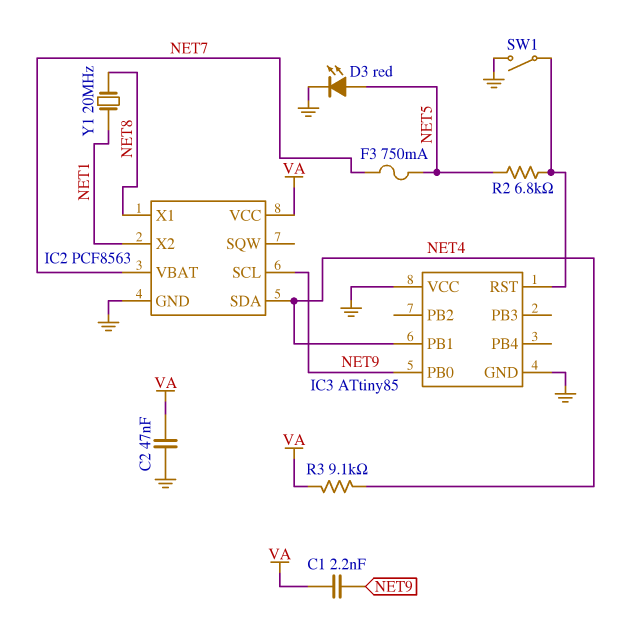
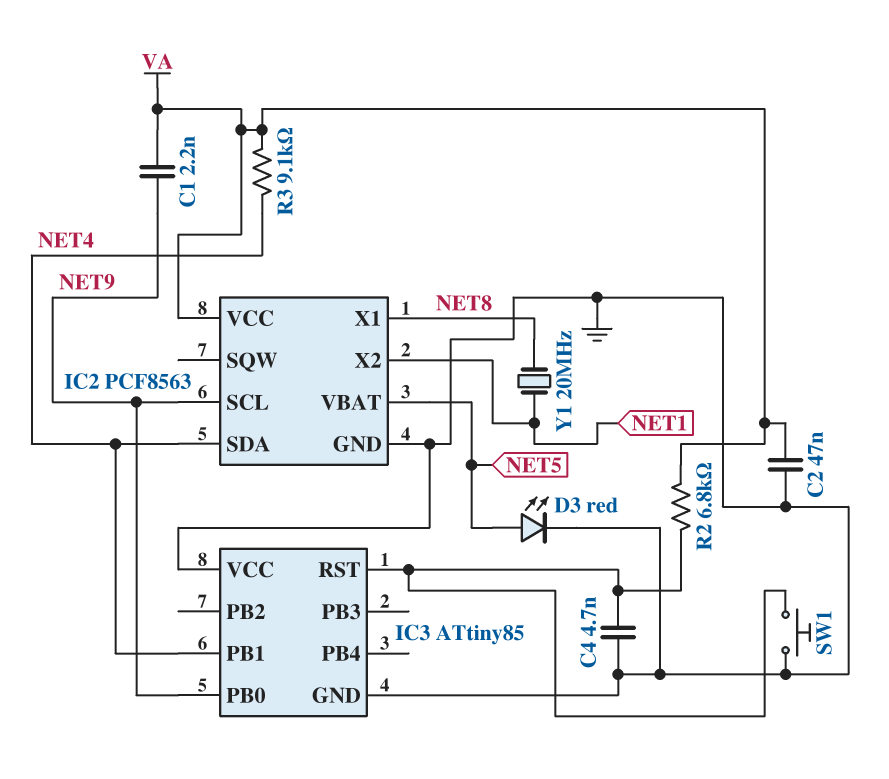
C4: none -> 4.7nF (GND, IC3/RST)
F3: 750mA (NET5, NET7) -> none
IC2 pin VBAT: NET7 -> NET5
R2: 6.8k (IC3/RST, NET5) -> 6.8k (IC3/RST, VA)
SW1: switch (GND, IC3/RST) -> button (GND, IC3/RST)

